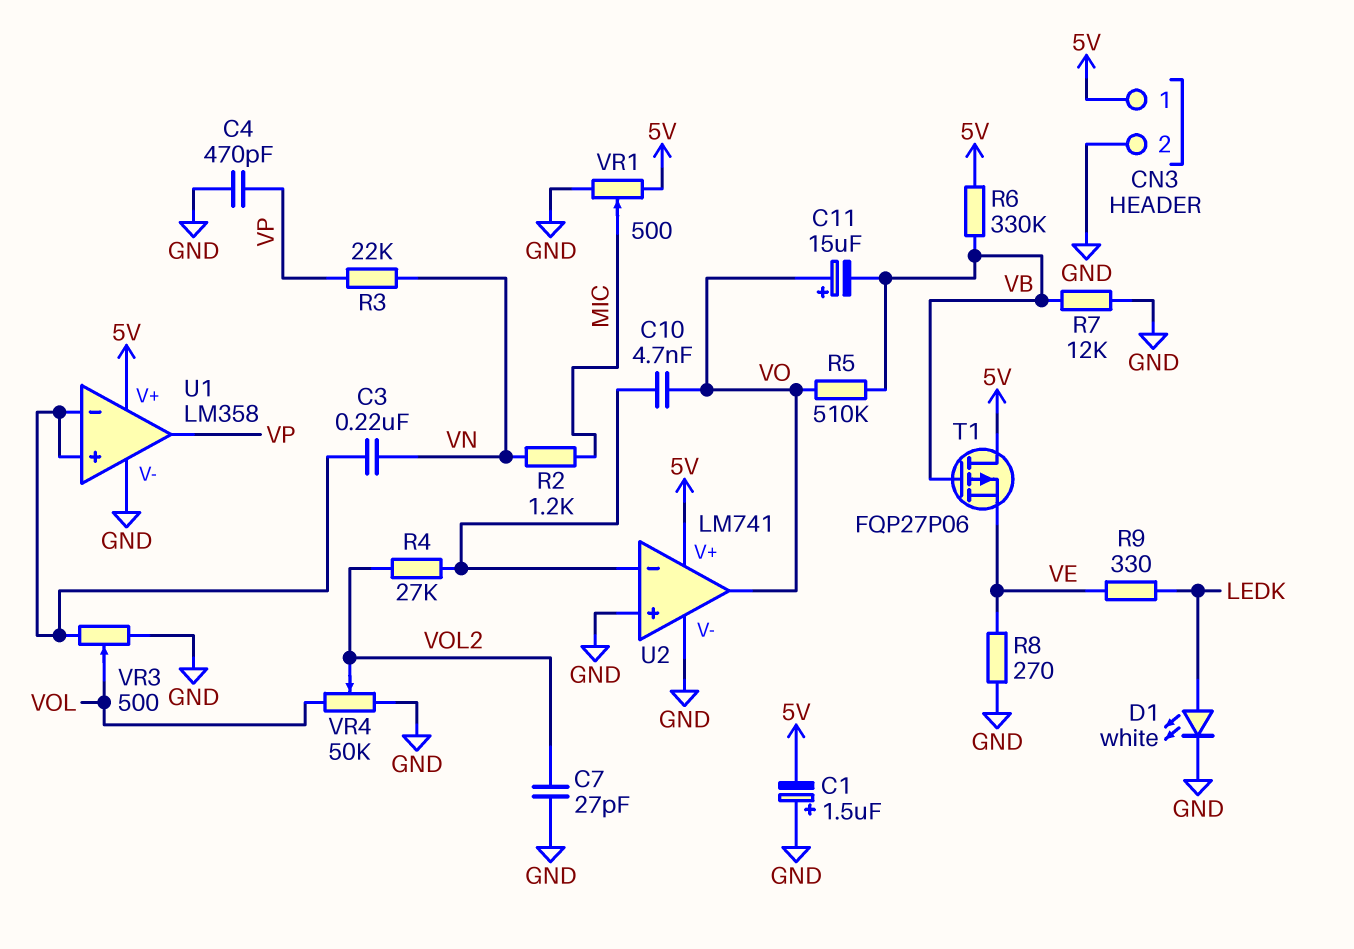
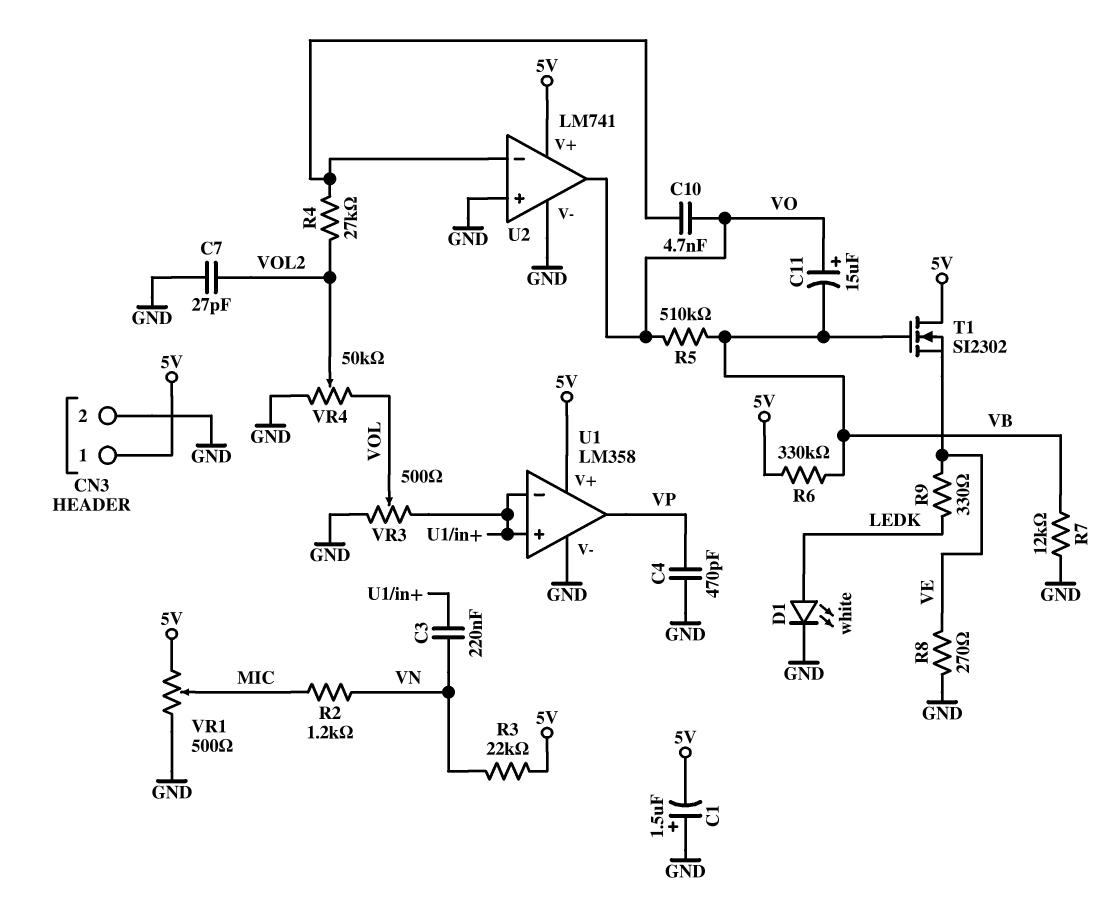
R3: 22k (VN, VP) -> 22k (5V, VN)
T1: PMOS FQP27P06 (G VB, D 5V, S VE) -> NMOS SI2302 (G VB, D 5V, S VE)

